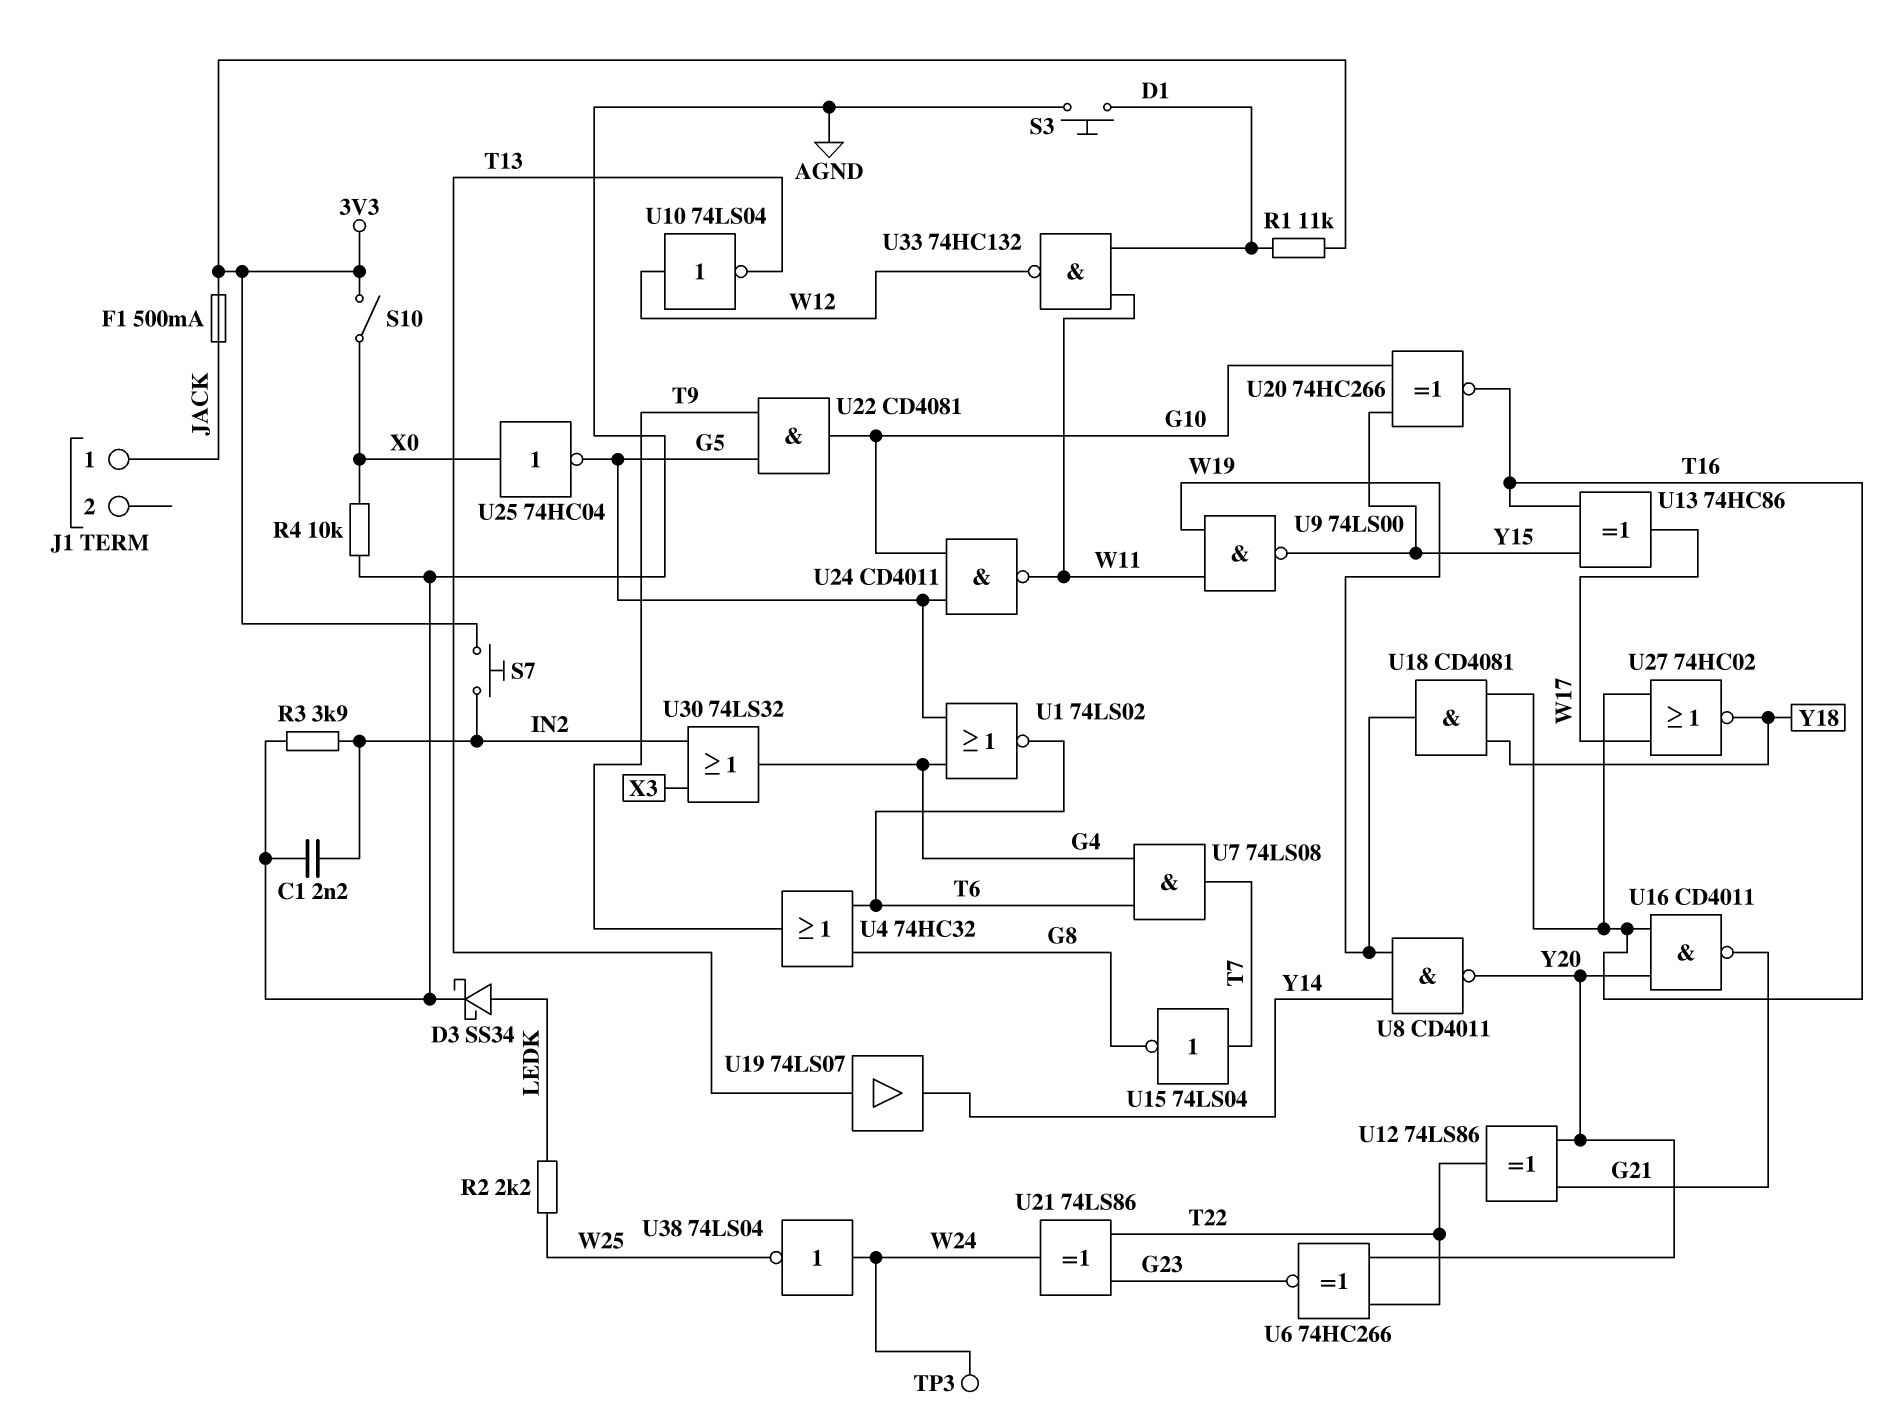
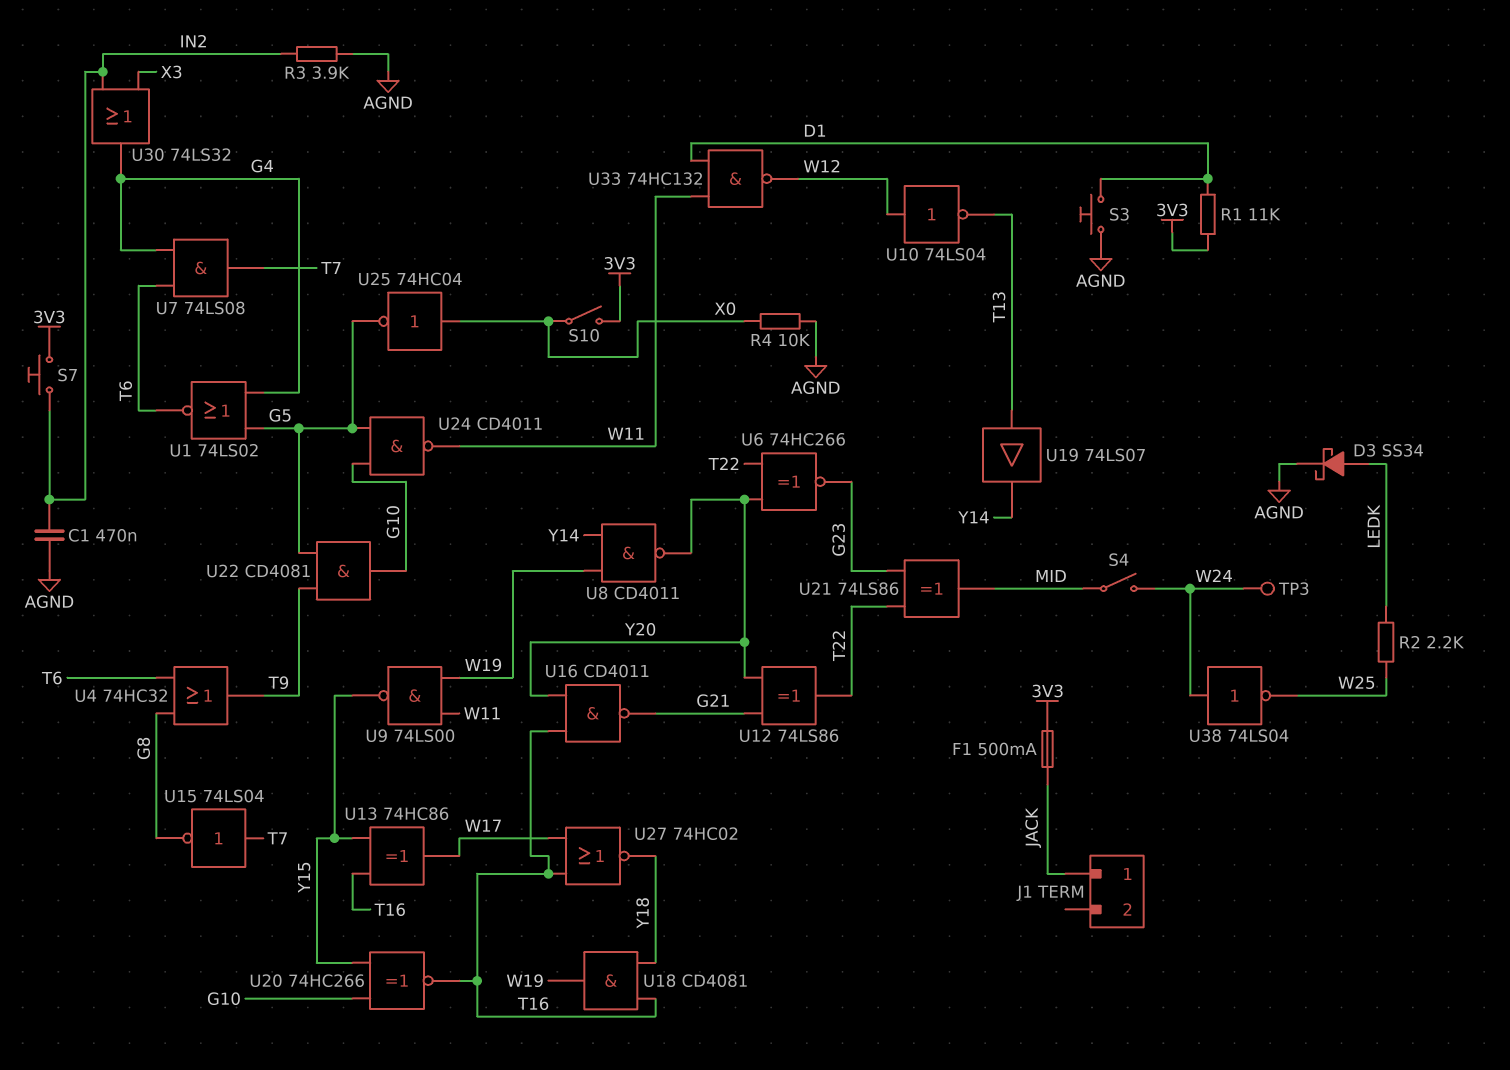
C1: 2.2nF (AGND, IN2) -> 470nF (AGND, IN2)
S4: none -> switch (MID, W24)
U21: XOR 74LS86 (in G23, in T22, out W24) -> XOR 74LS86 (in G23, in T22, out MID)

